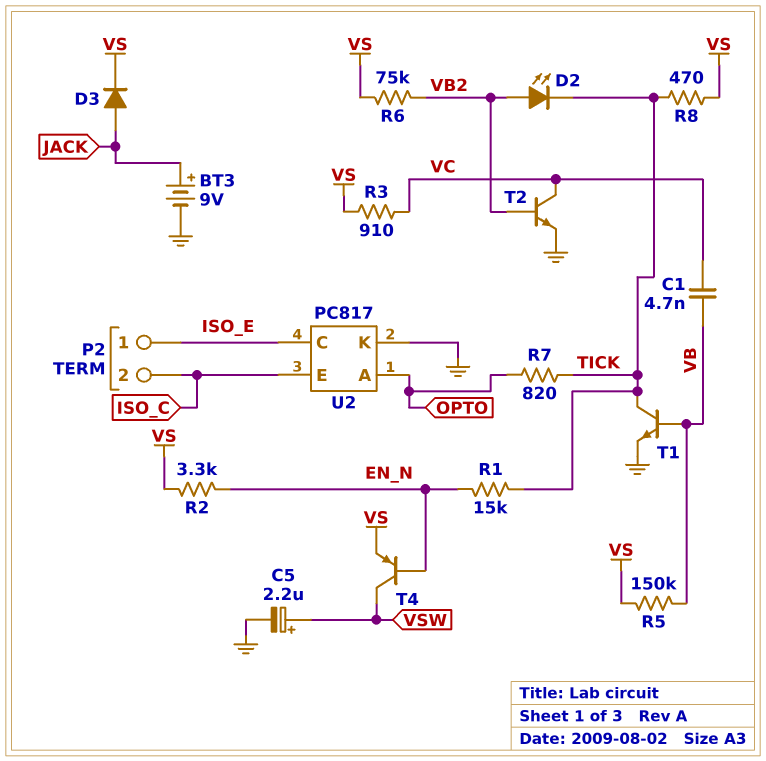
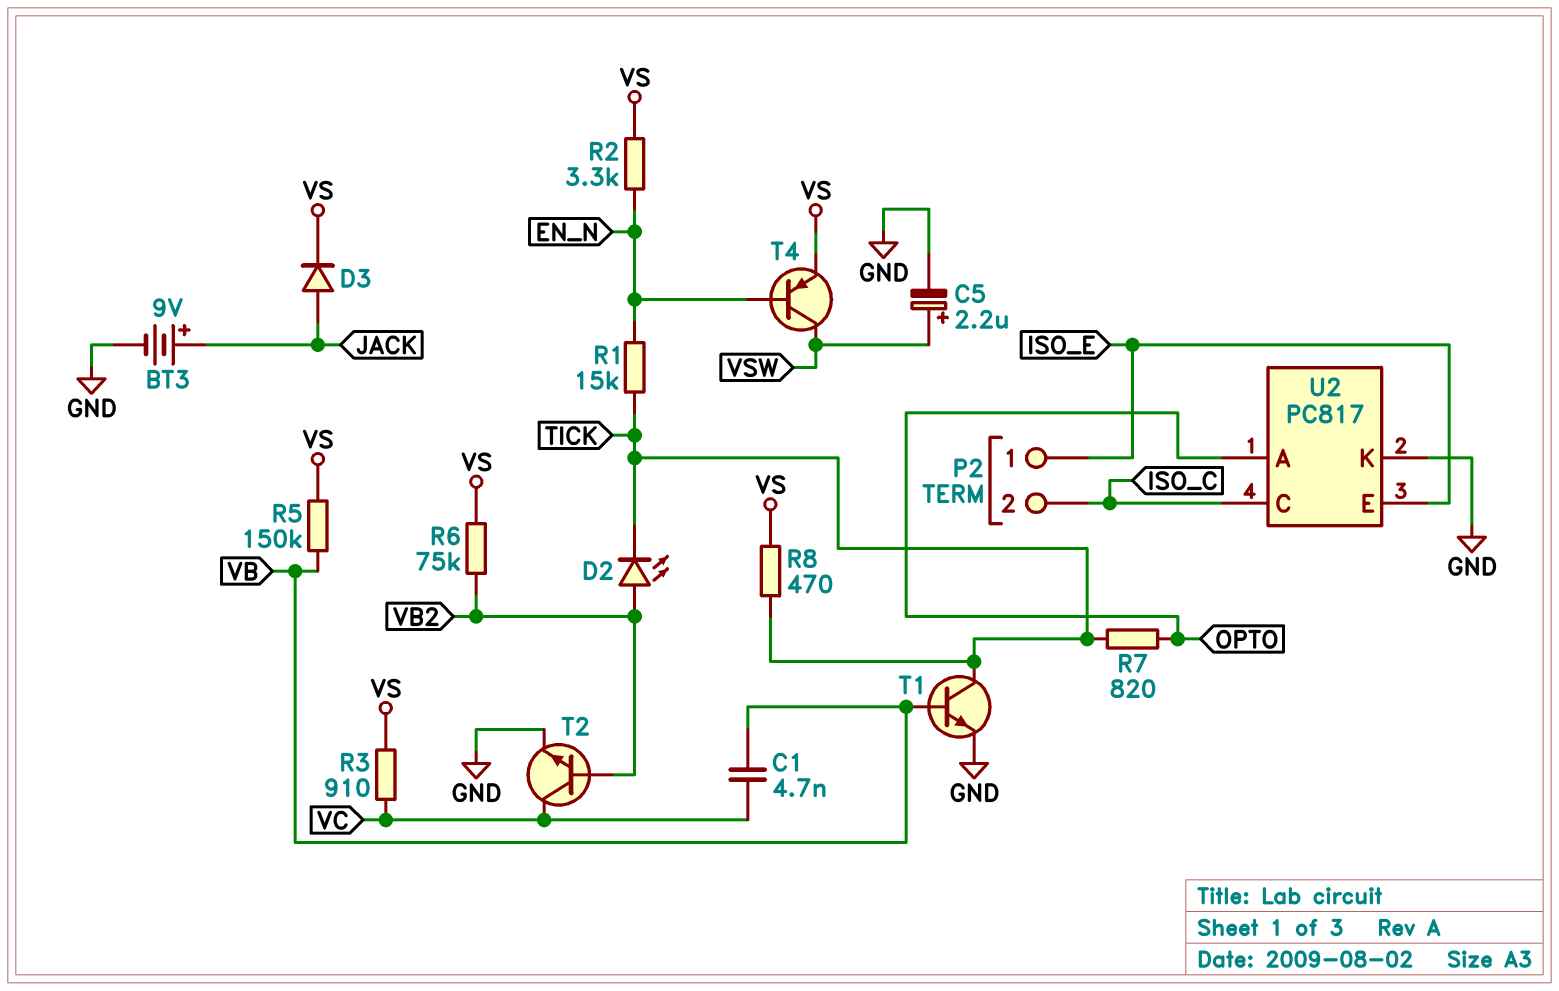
U2 pin C: ISO_E -> ISO_C
U2 pin E: ISO_C -> ISO_E

